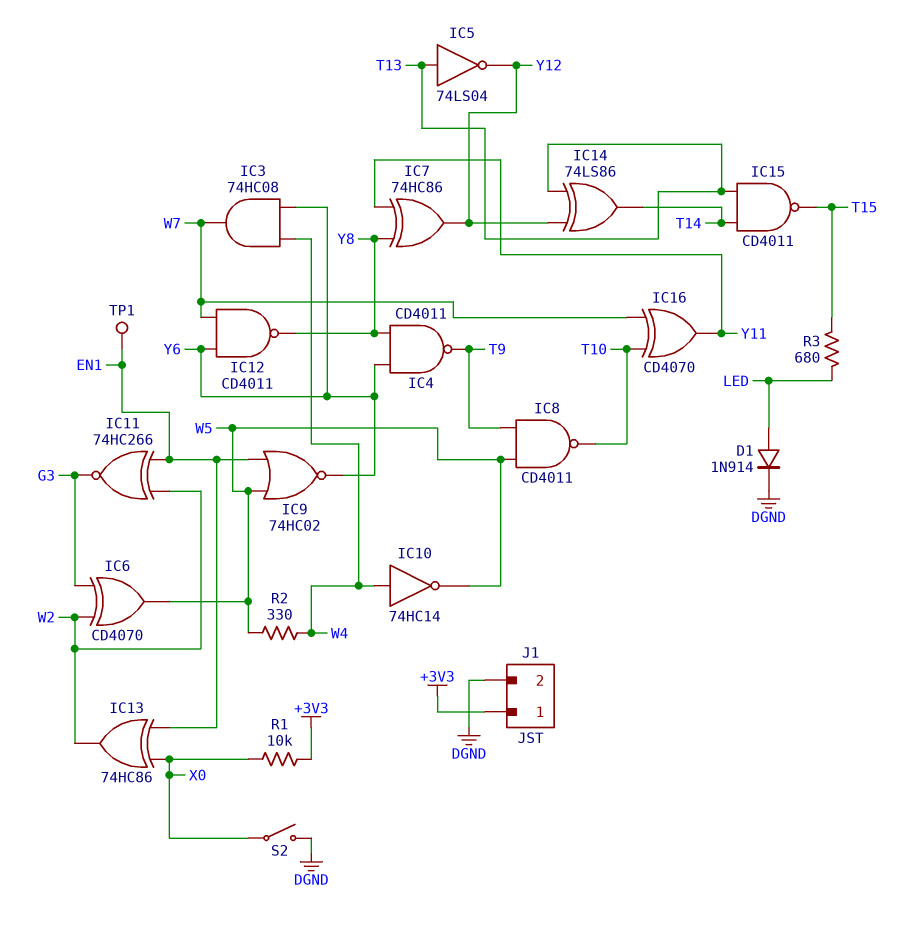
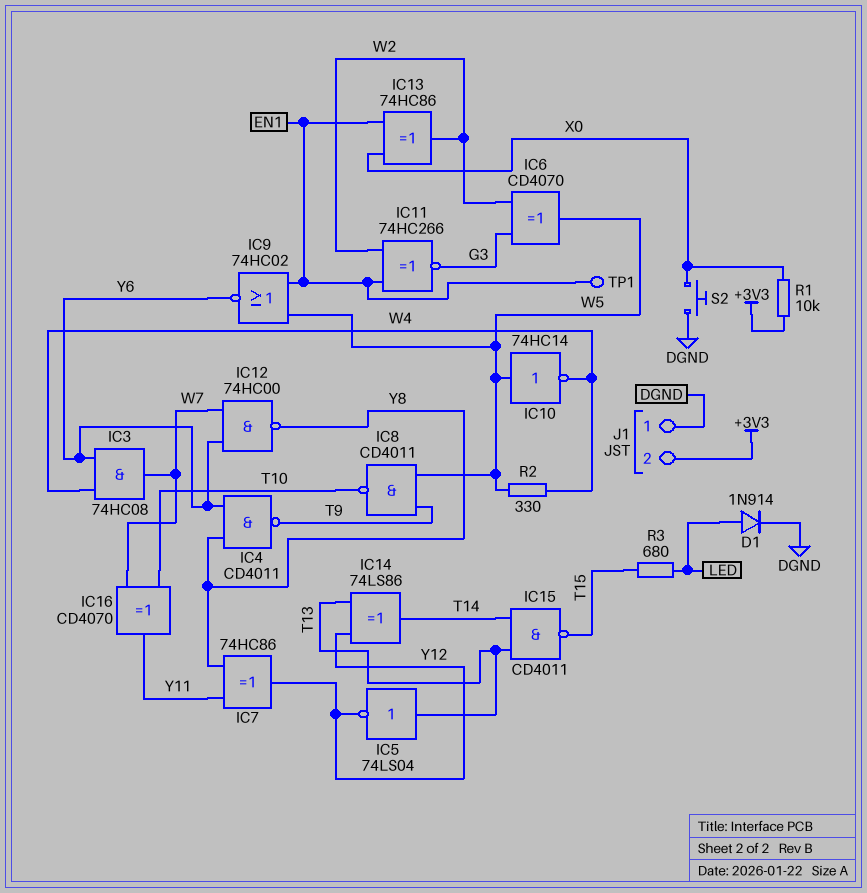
IC10: NOT 74HC14 (in W4, out W5) -> NOT 74HC14 (in W5, out W4)
IC12: NAND CD4011 (in W7, in Y6, out Y8) -> NAND 74HC00 (in W7, in Y6, out Y8)
J1 pin 1: +3V3 -> DGND
J1 pin 2: DGND -> +3V3
S2: switch (DGND, X0) -> button (DGND, X0)

